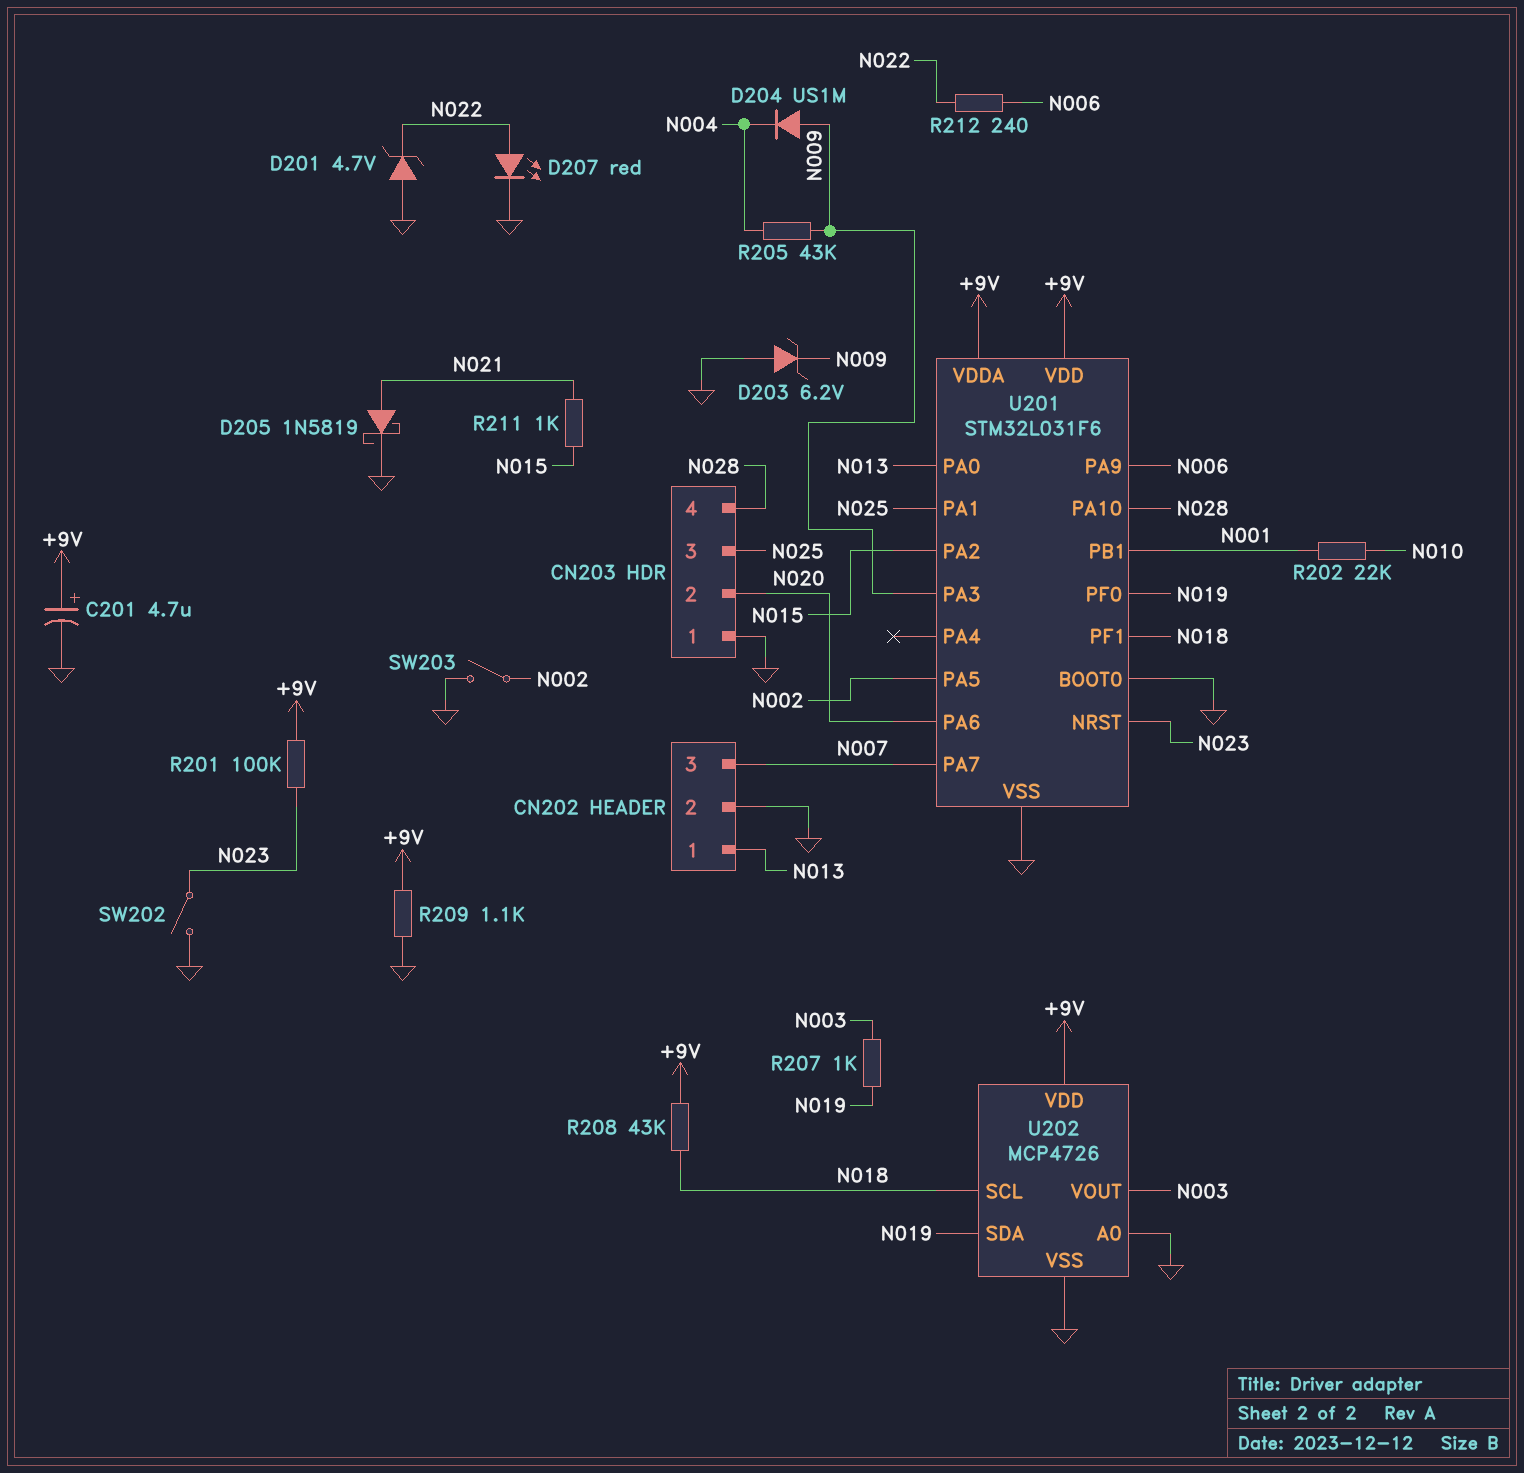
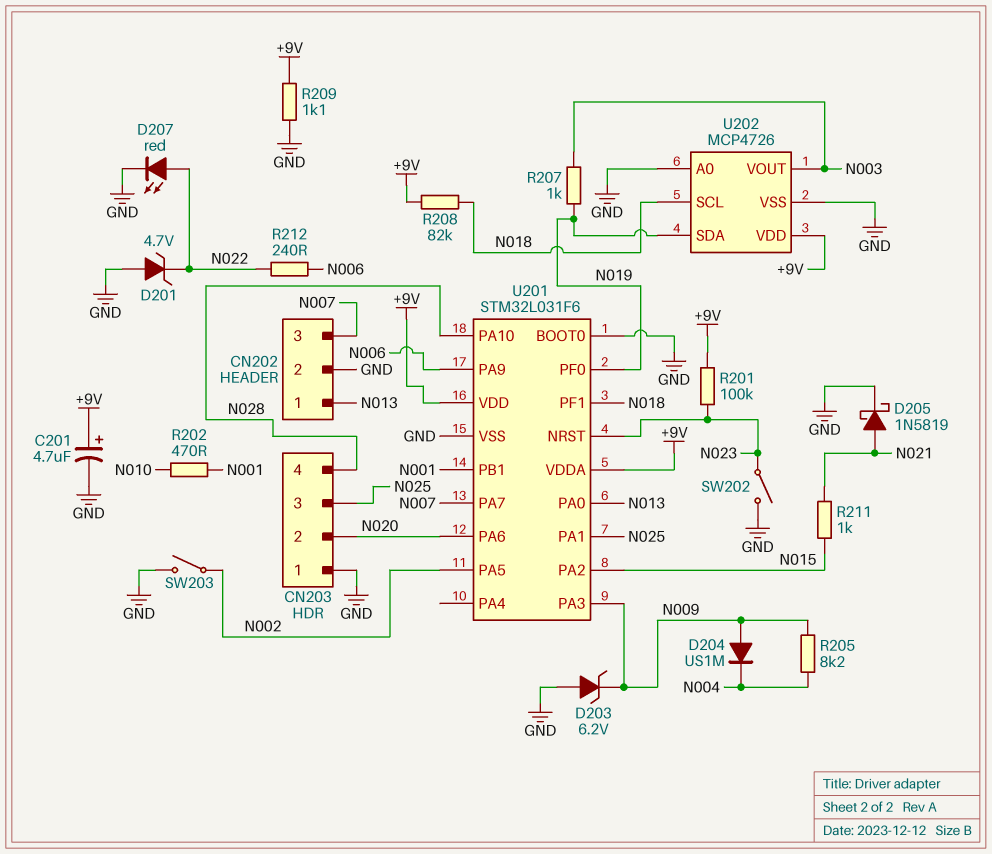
R202: 22k (N001, N010) -> 470 (N001, N010)
R205: 43k (N004, N009) -> 8.2k (N004, N009)
R208: 43k (+9V, N018) -> 82k (+9V, N018)

